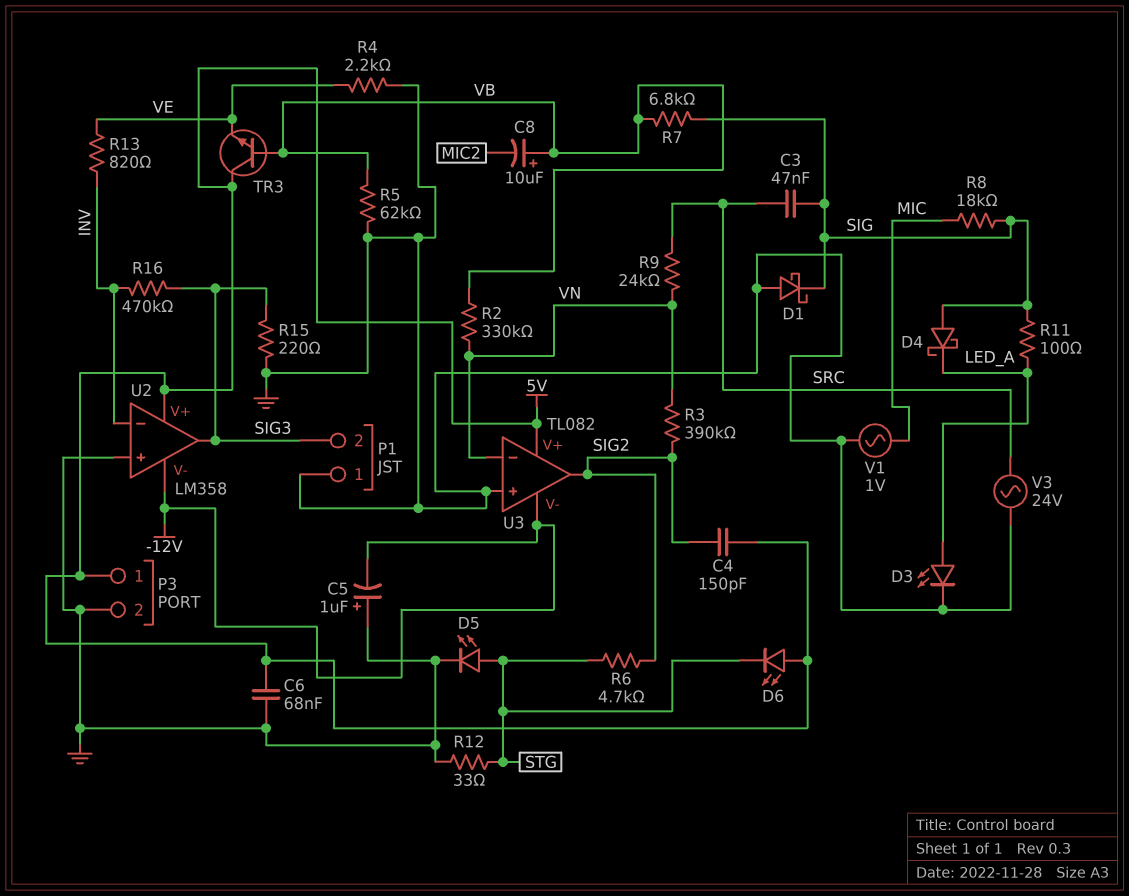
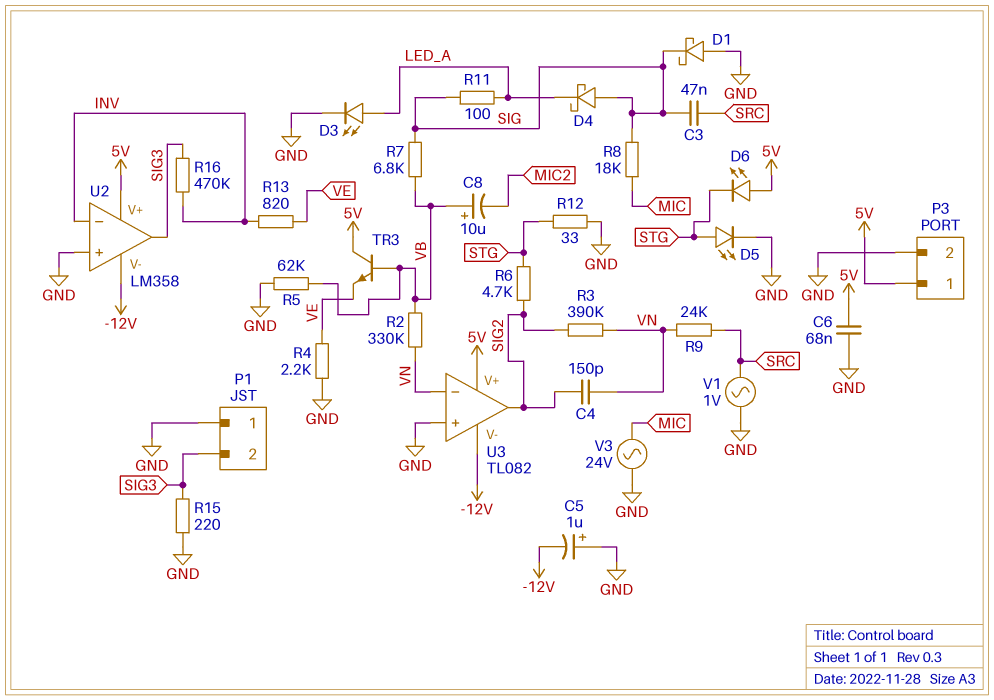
C4: 150pF (5V, SIG2) -> 150pF (SIG2, VN)
V1: AC 1V (GND, MIC) -> AC 1V (GND, SRC)
V3: AC 24V (GND, SRC) -> AC 24V (GND, MIC)

